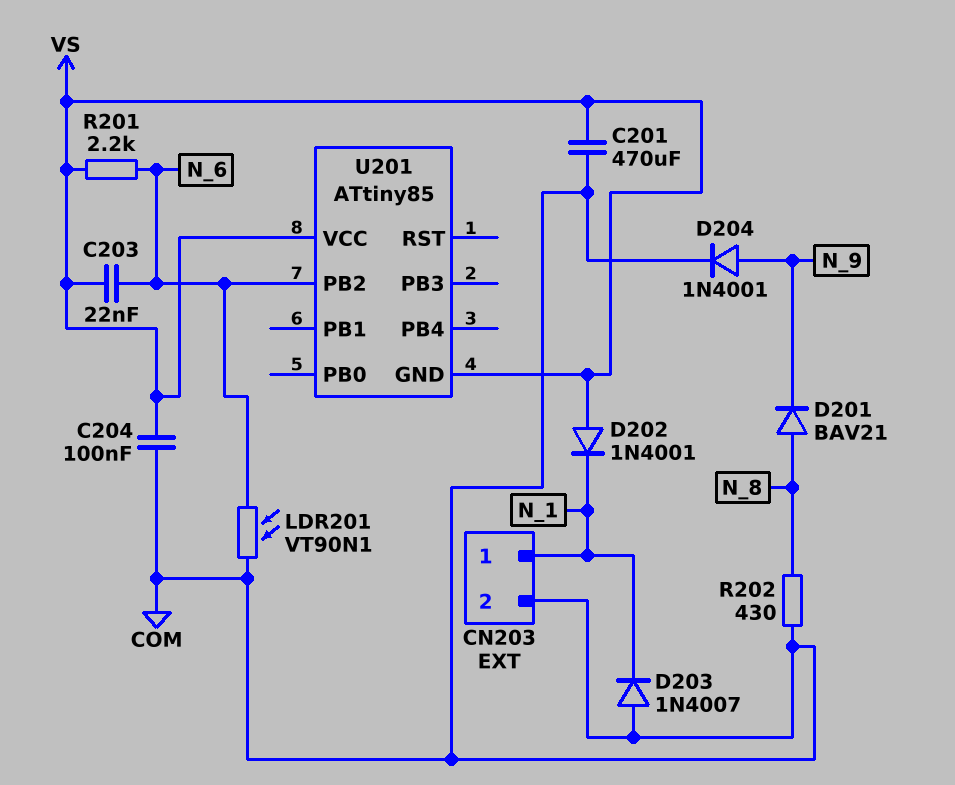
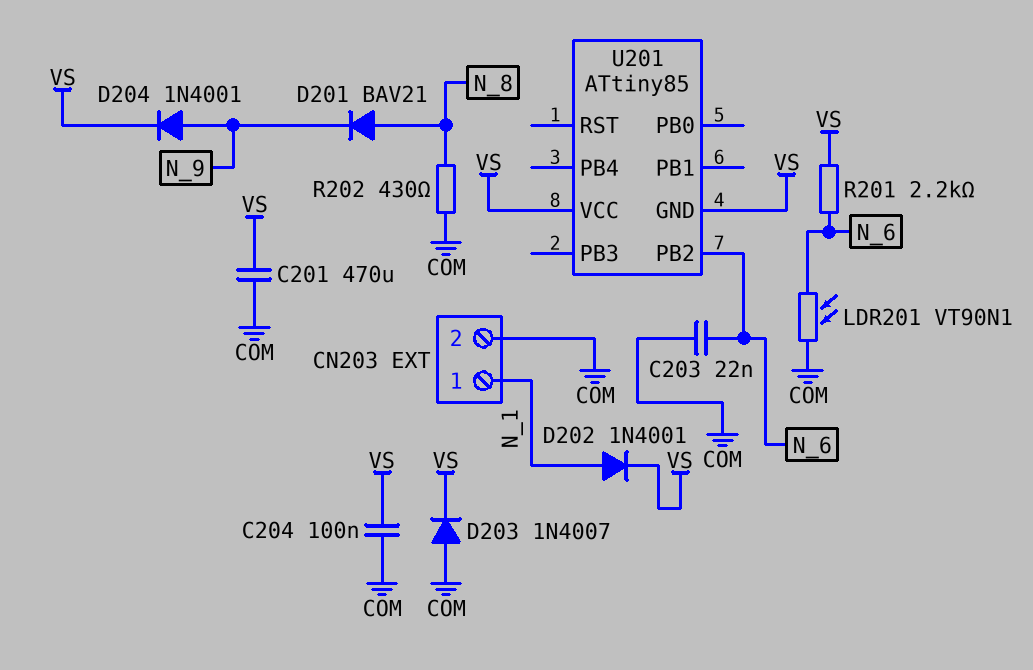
C203: 22nF (N_6, VS) -> 22nF (COM, N_6)
D202: diode 1N4001 (A VS, K N_1) -> diode 1N4001 (A N_1, K VS)
D203: diode 1N4007 (A COM, K N_1) -> diode 1N4007 (A COM, K VS)
D204: diode 1N4001 (A N_9, K COM) -> diode 1N4001 (A N_9, K VS)

